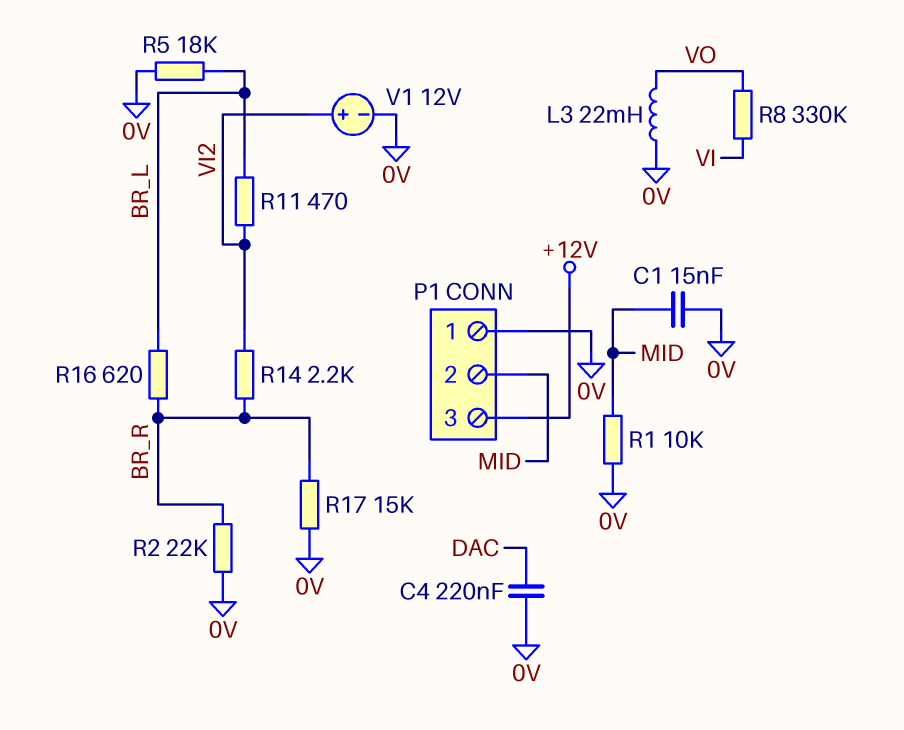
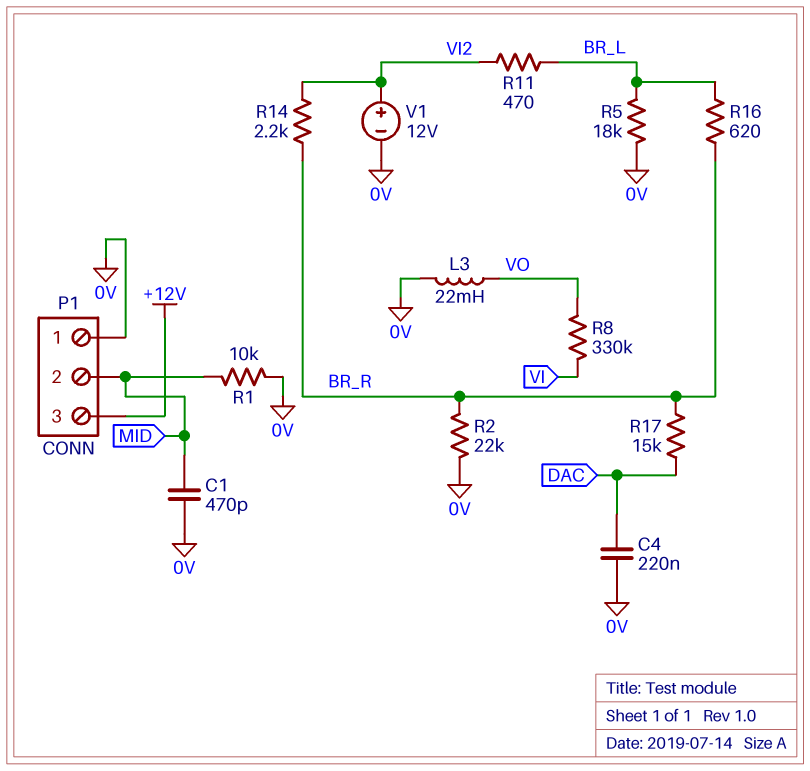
C1: 15nF (0V, MID) -> 470pF (0V, MID)
R17: 15k (0V, BR_R) -> 15k (BR_R, DAC)

